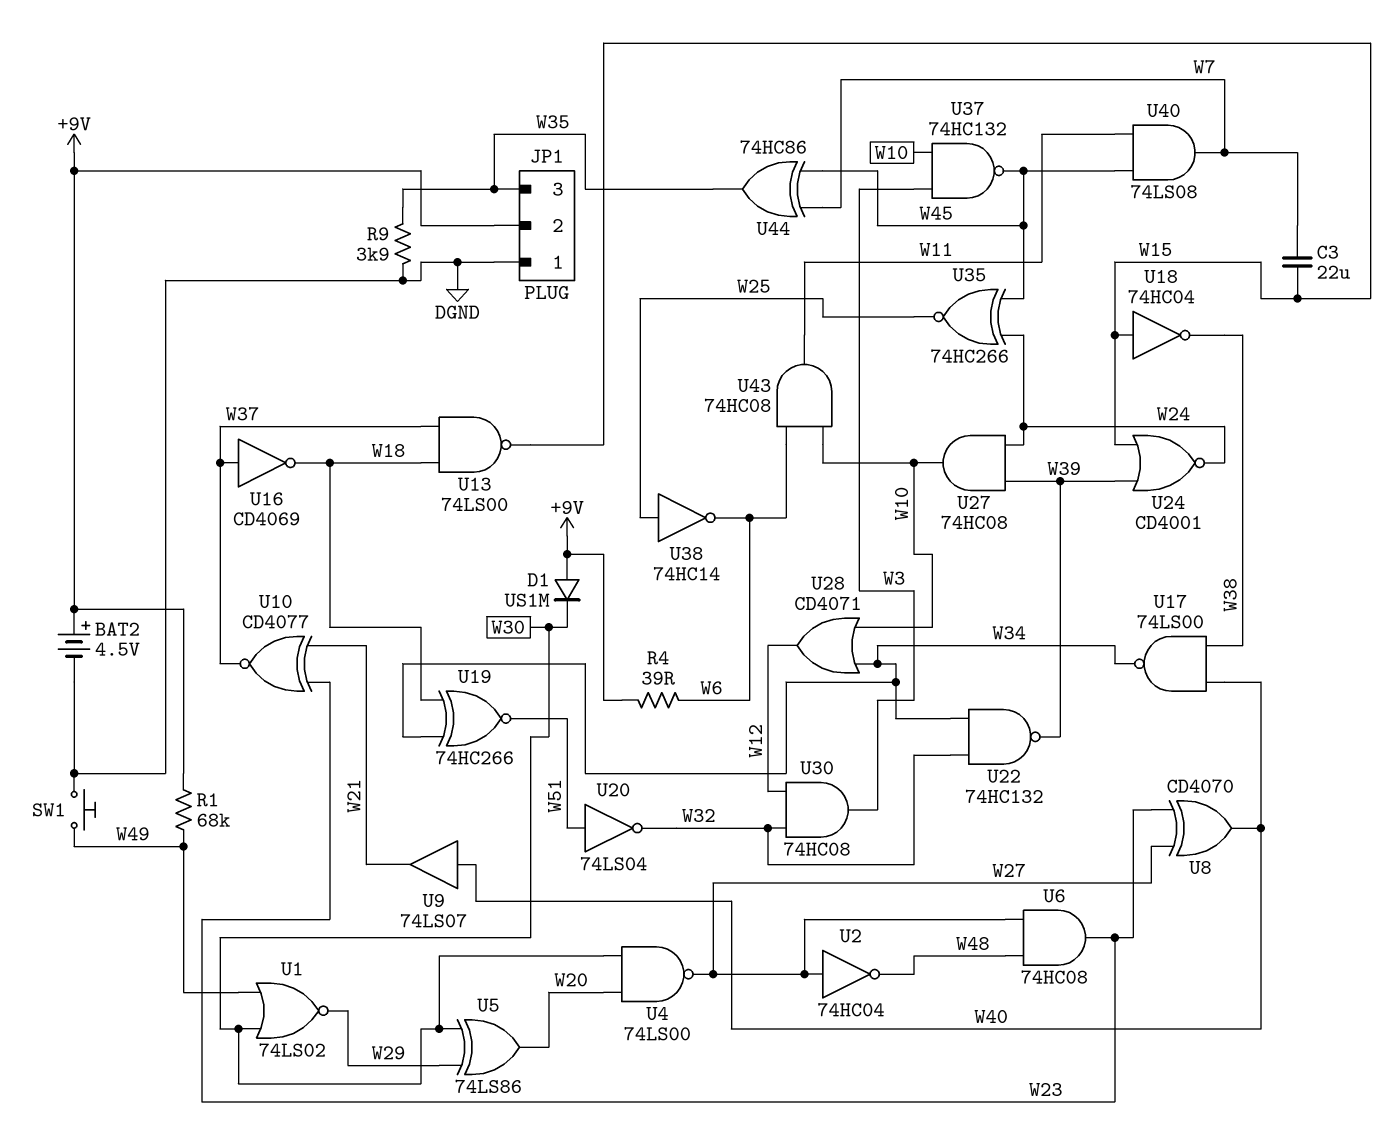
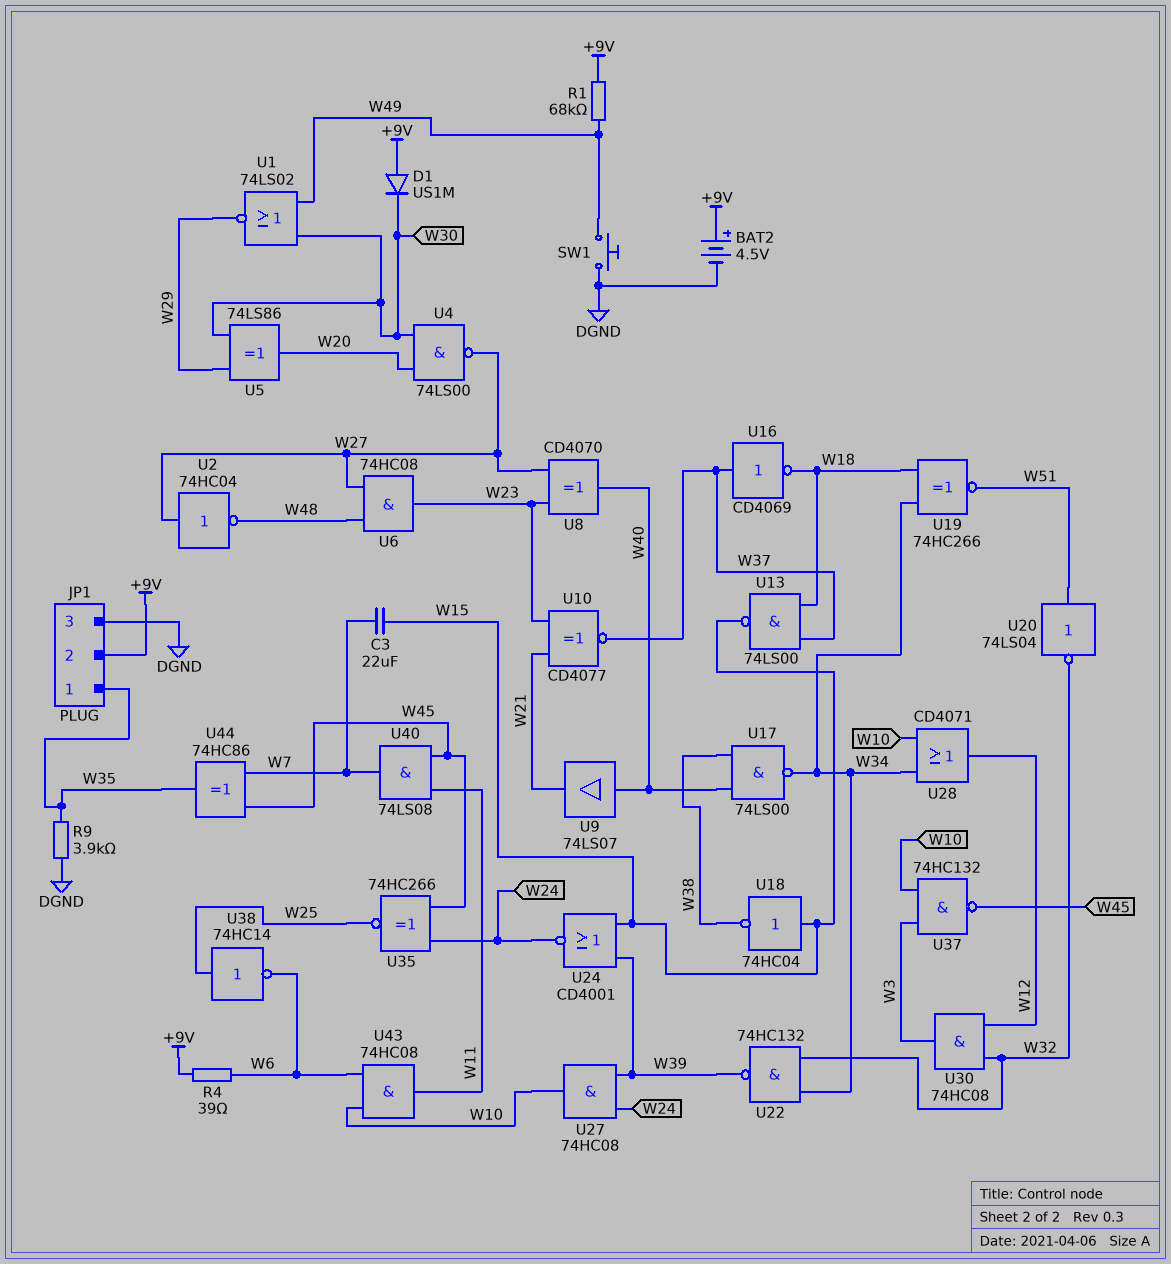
JP1 pin 1: DGND -> W35
JP1 pin 3: W35 -> DGND

